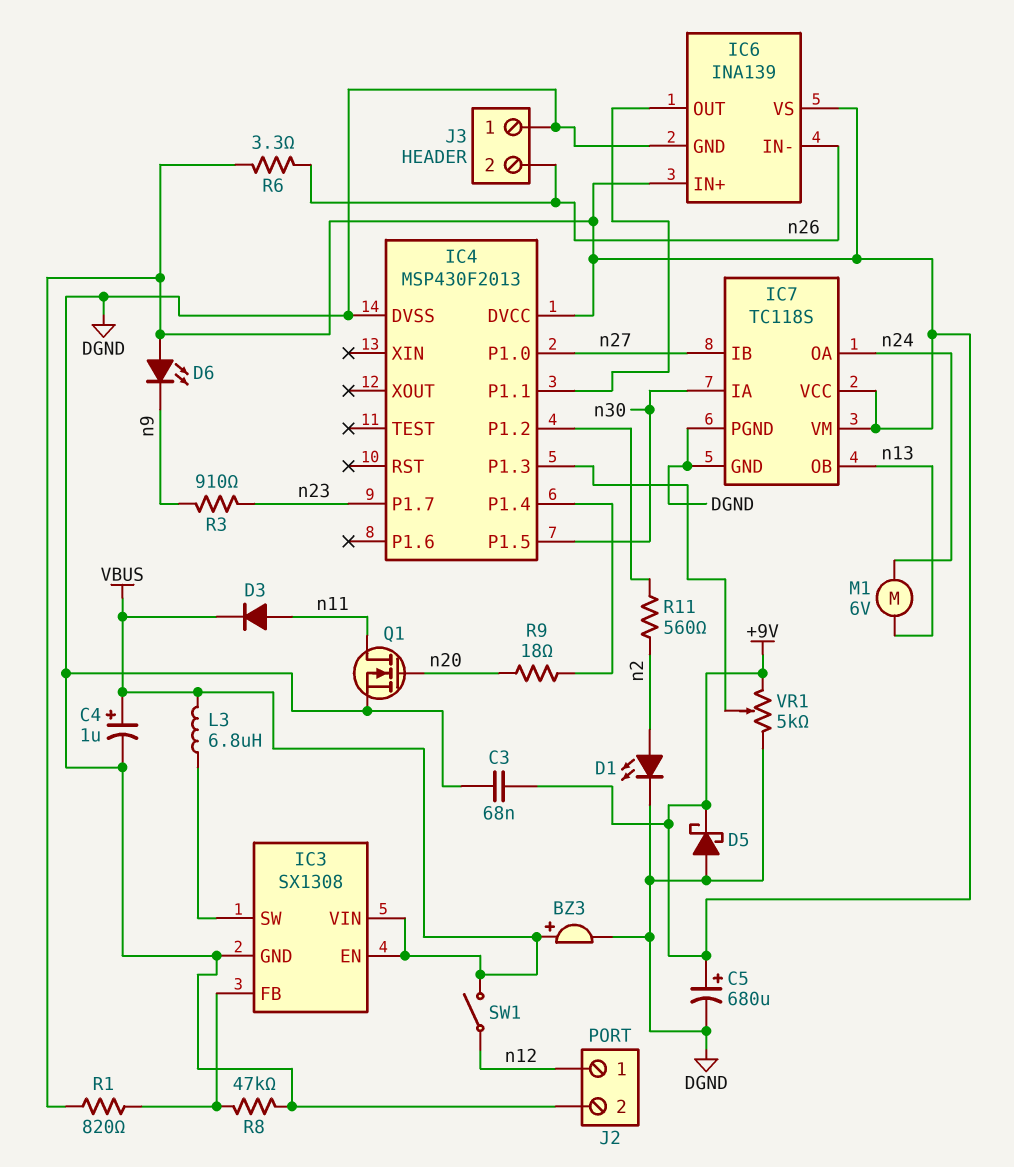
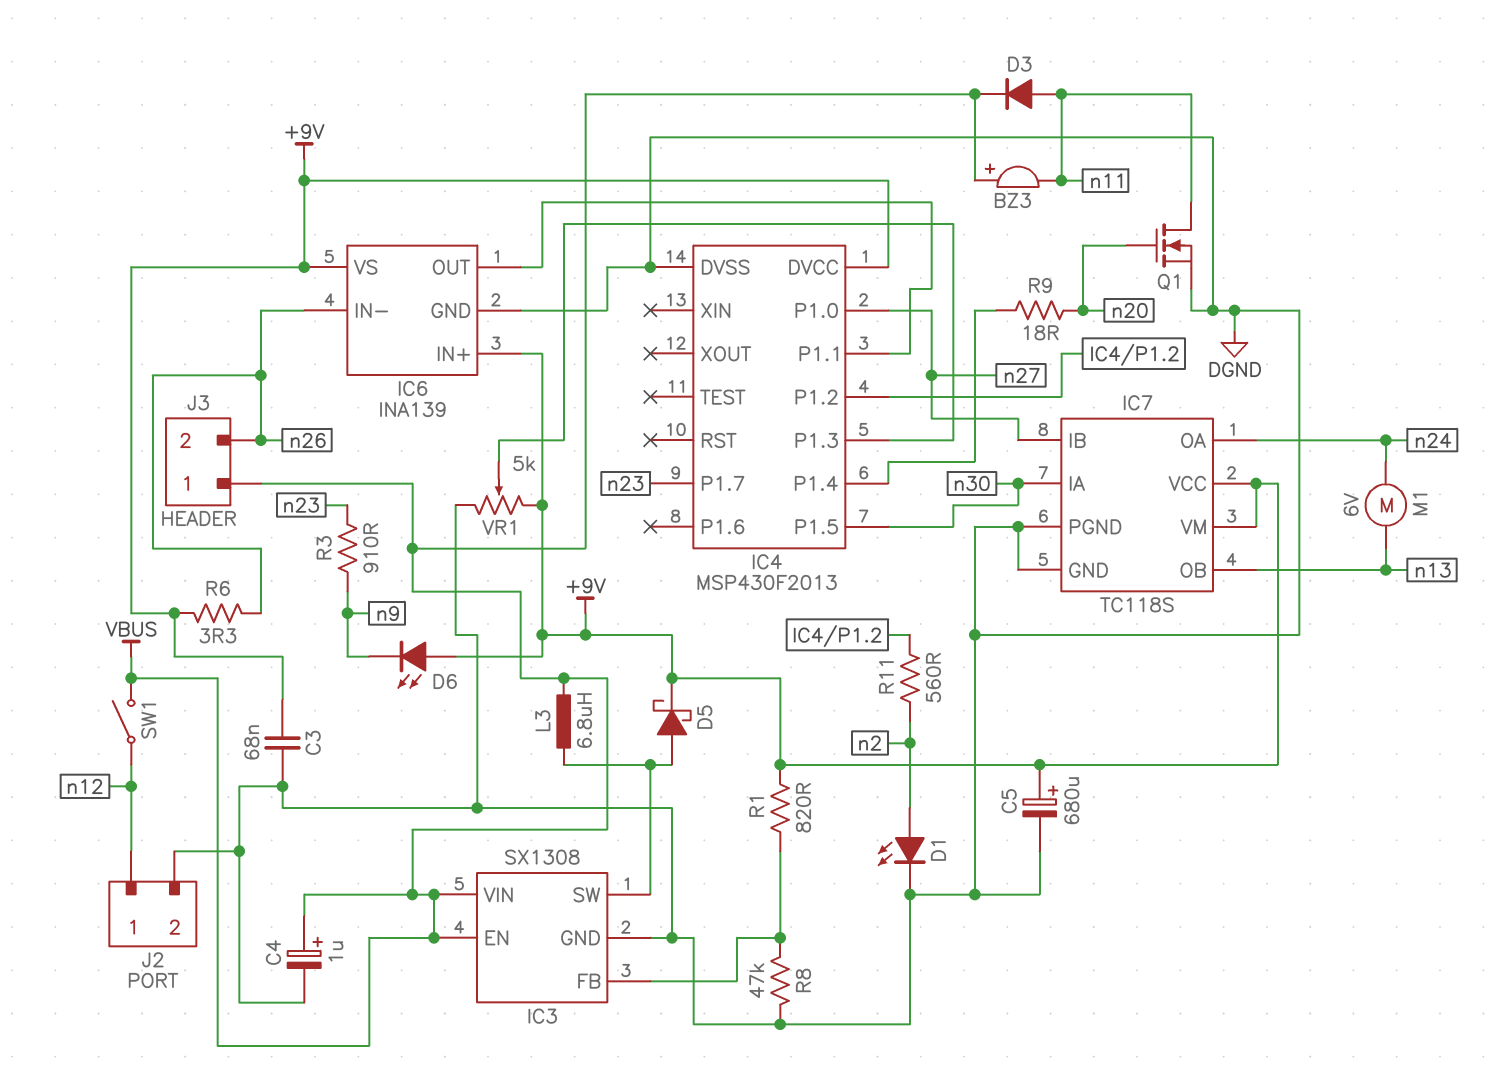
BZ3: buzzer (plus VBUS, minus DGND) -> buzzer (plus VBUS, minus n11)
D5: schottky (A DGND, K +9V) -> schottky (A IC3/SW, K +9V)
J3 pin 1: DGND -> VBUS

